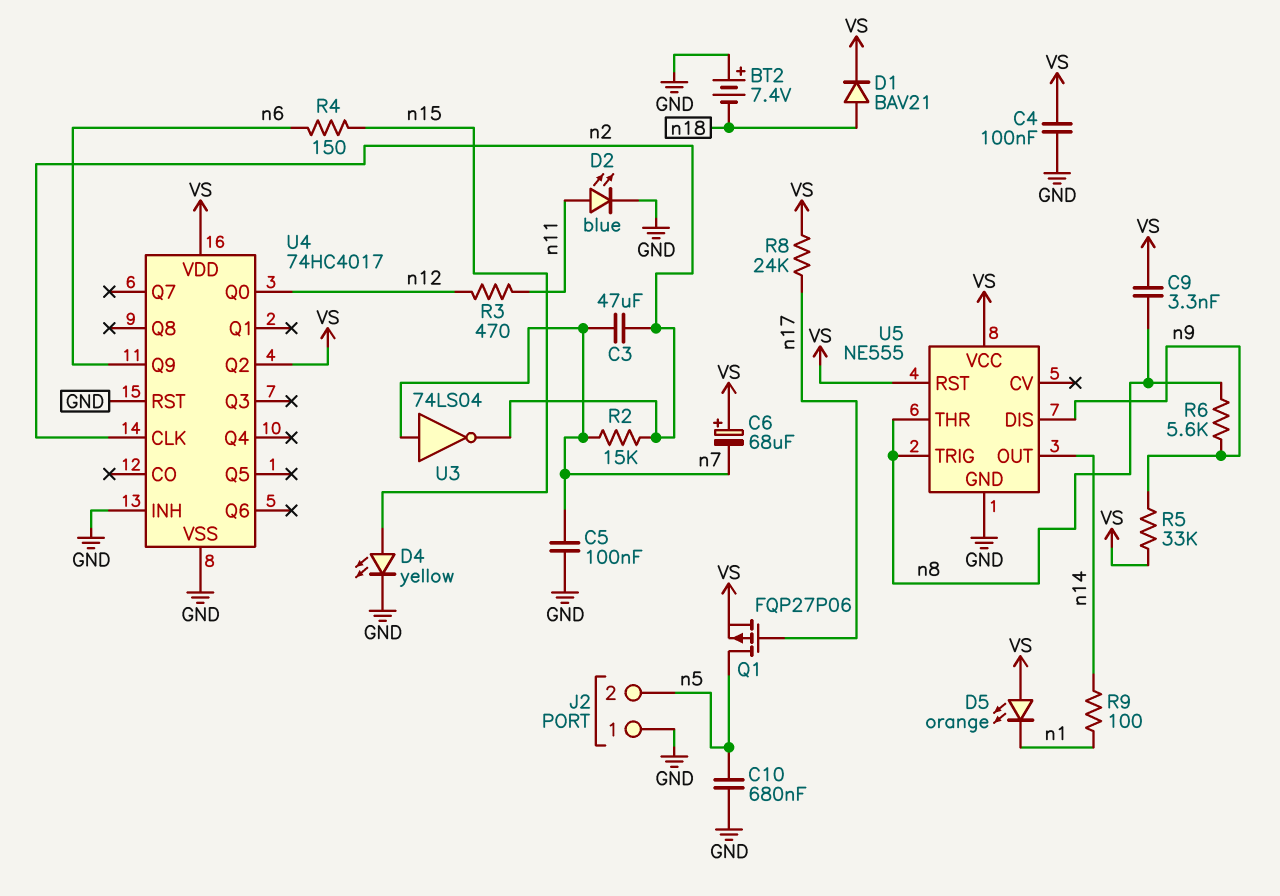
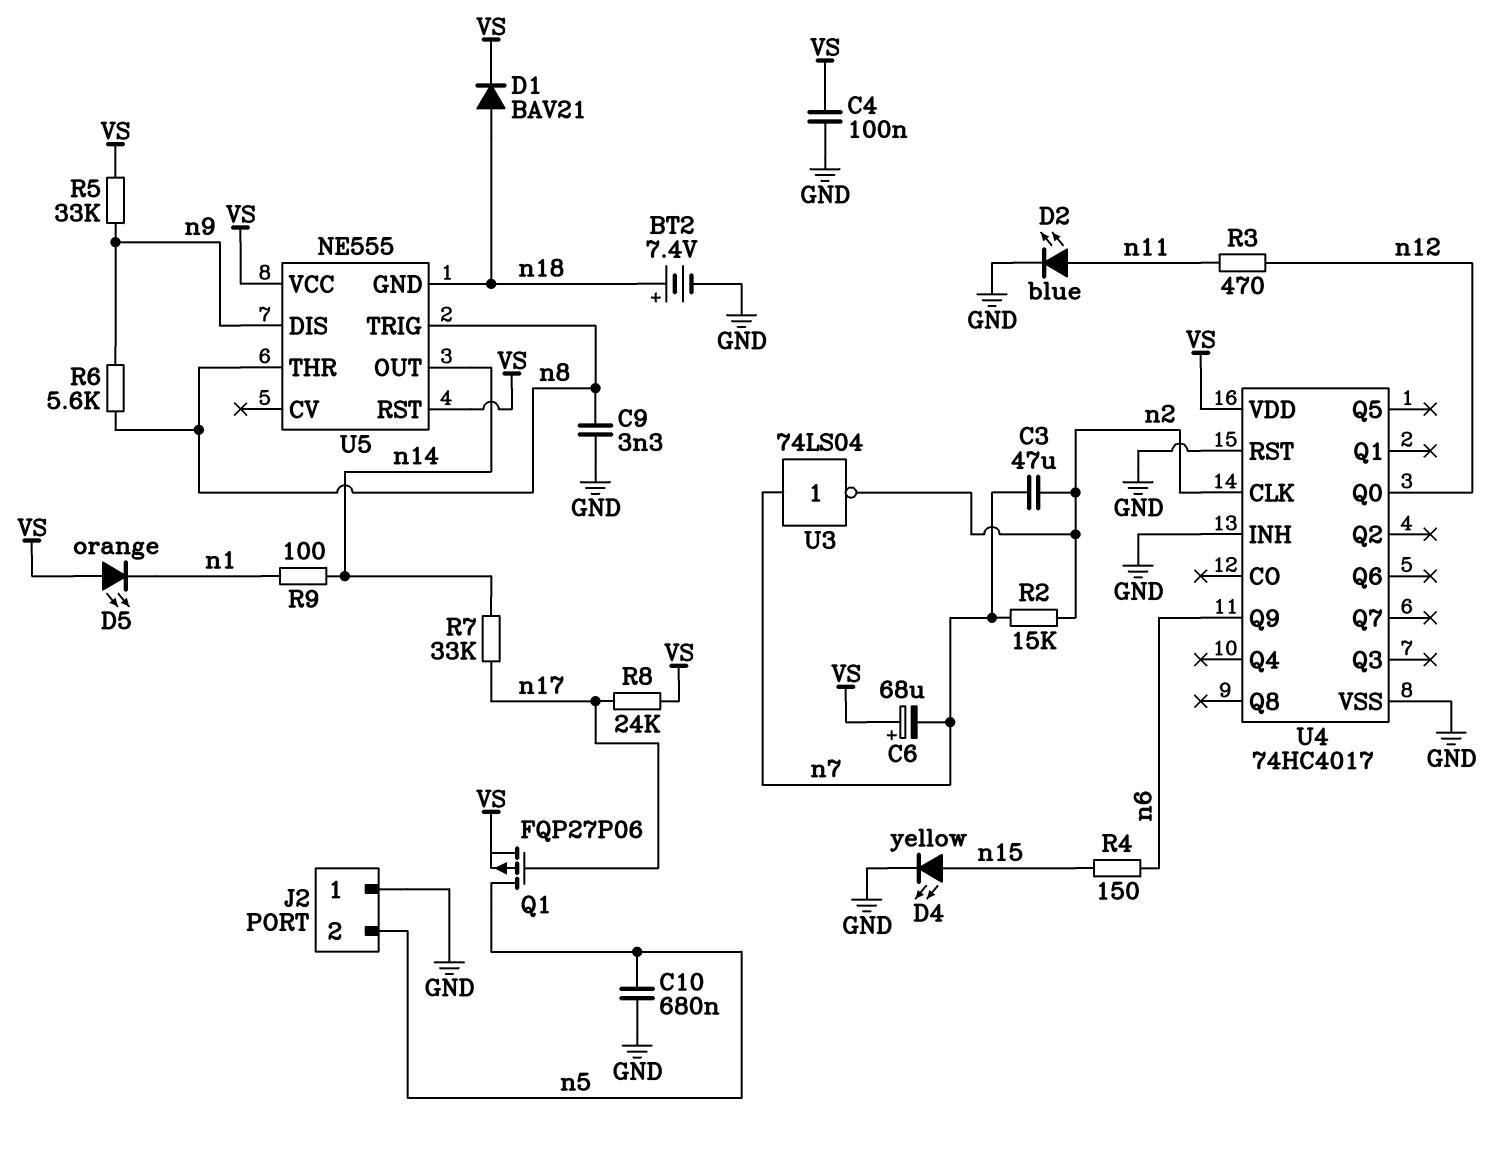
BT2: 7.4V (plus GND, minus n18) -> 7.4V (plus n18, minus GND)
C5: 100nF (GND, n7) -> none
C9: 3.3nF (VS, n8) -> 3.3nF (GND, n8)
R7: none -> 33k (n14, n17)
U4 pin Q2: VS -> none
U5 pin GND: GND -> n18

